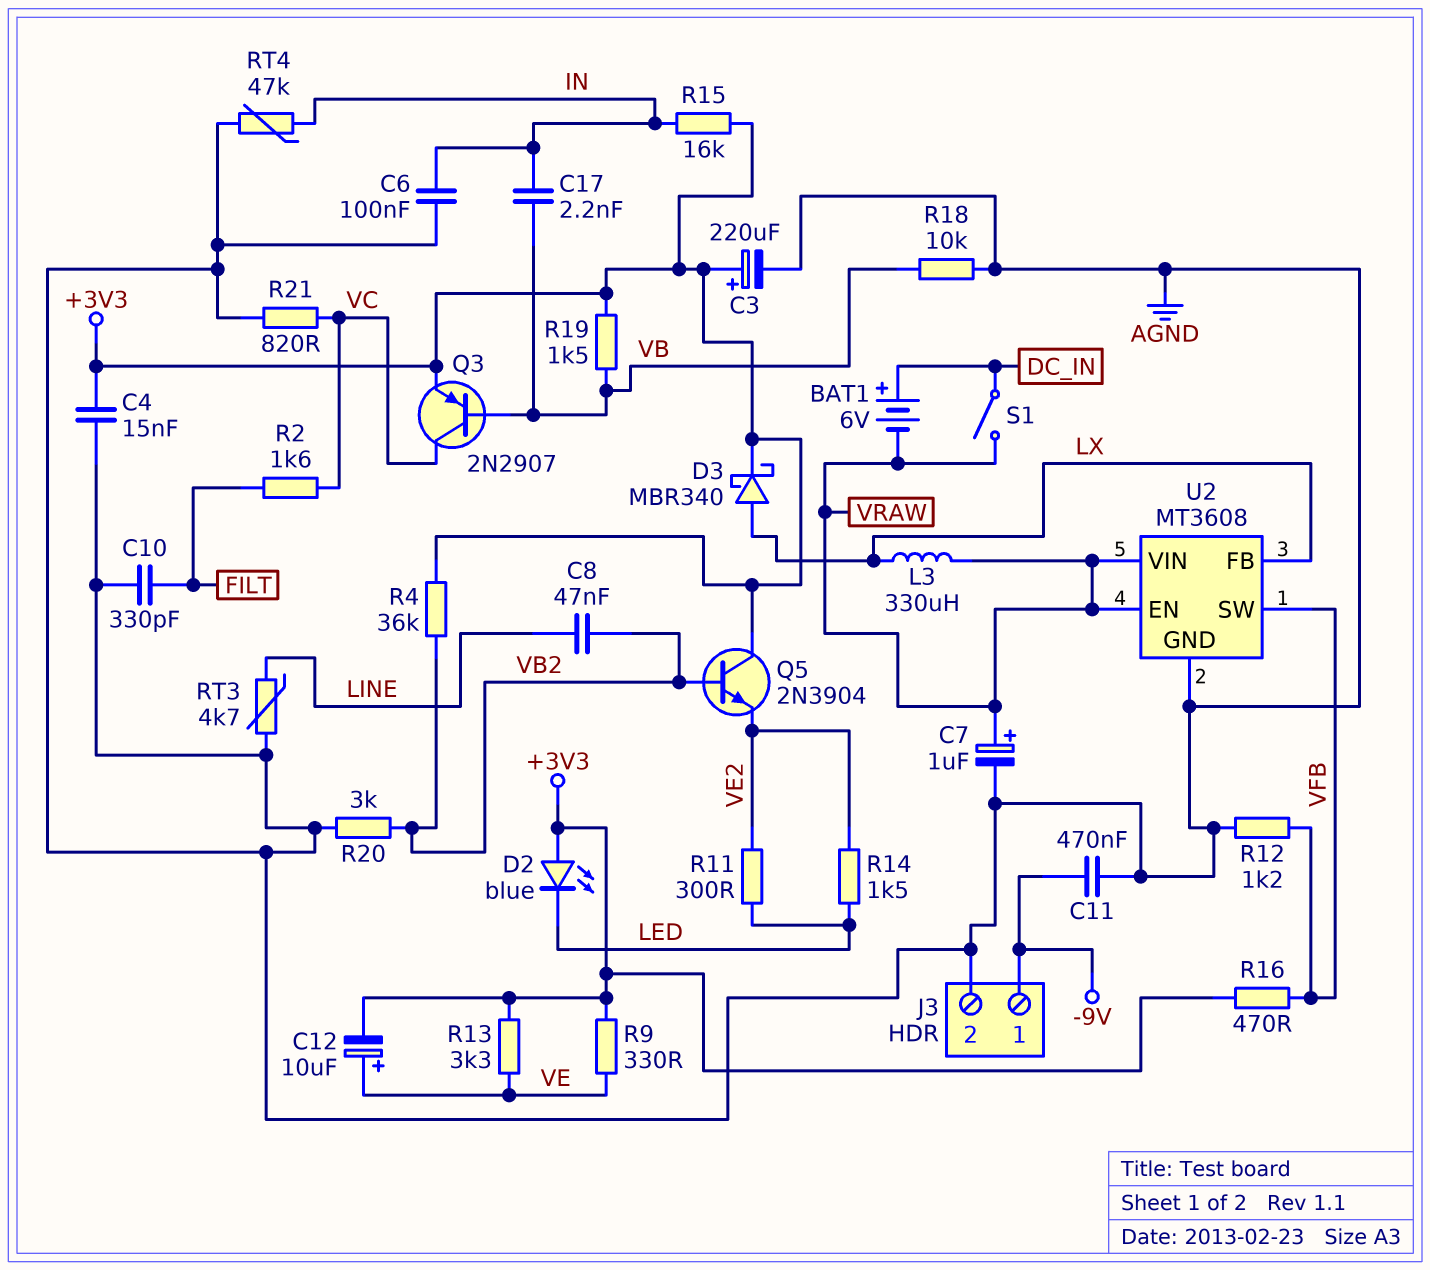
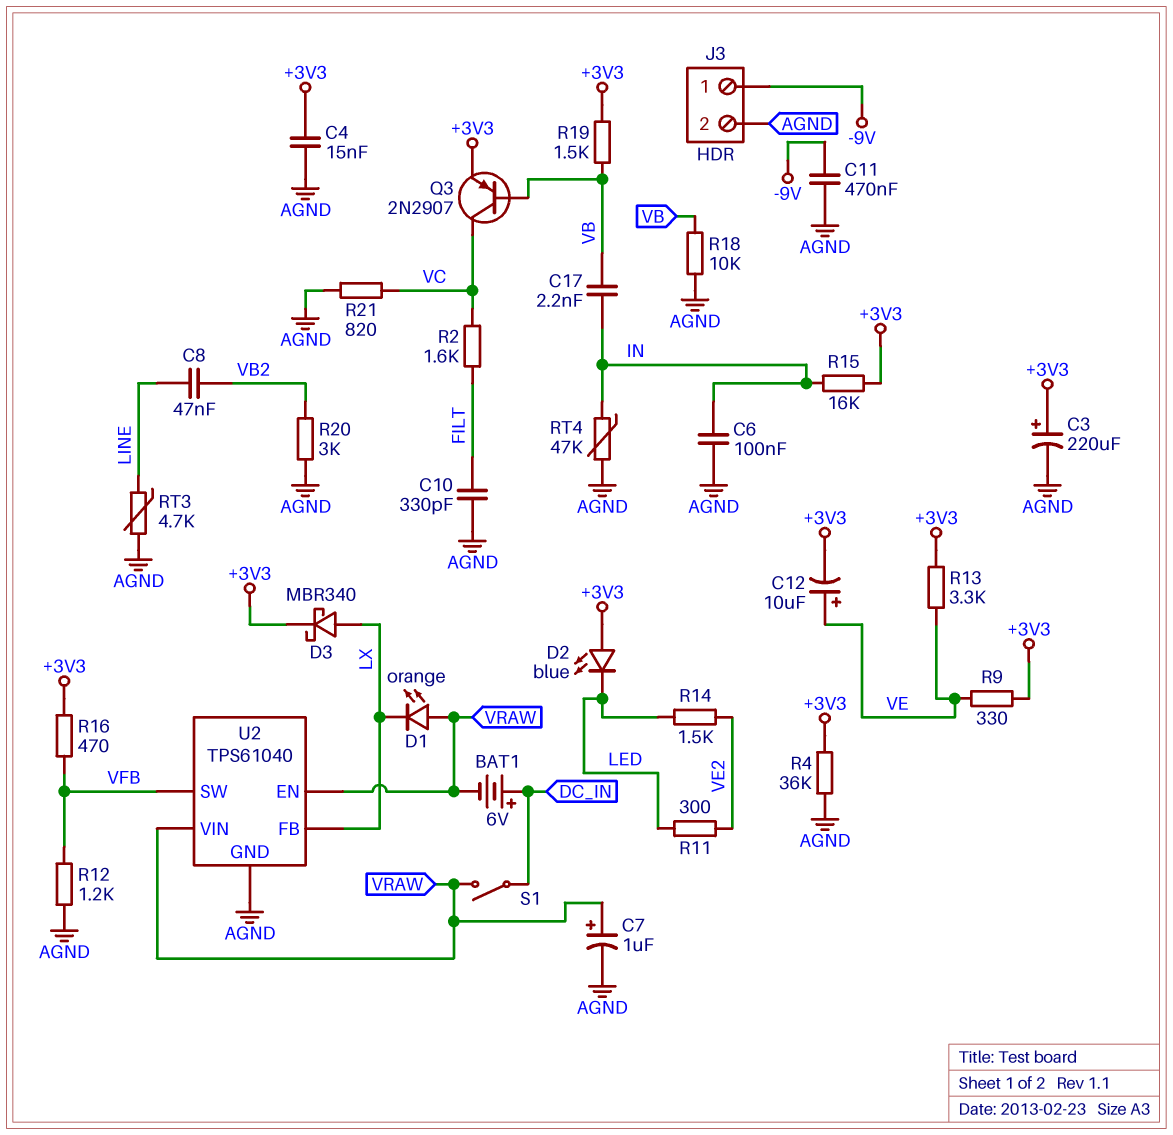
D1: none -> LED orange (A VRAW, K LX)
L3: 330uH (LX, VRAW) -> none
Q5: NPN 2N3904 (B VB2, C +3V3, E VE2) -> none
R4: 36k (+3V3, VB2) -> 36k (+3V3, AGND)
U2: MT3608 -> TPS61040

